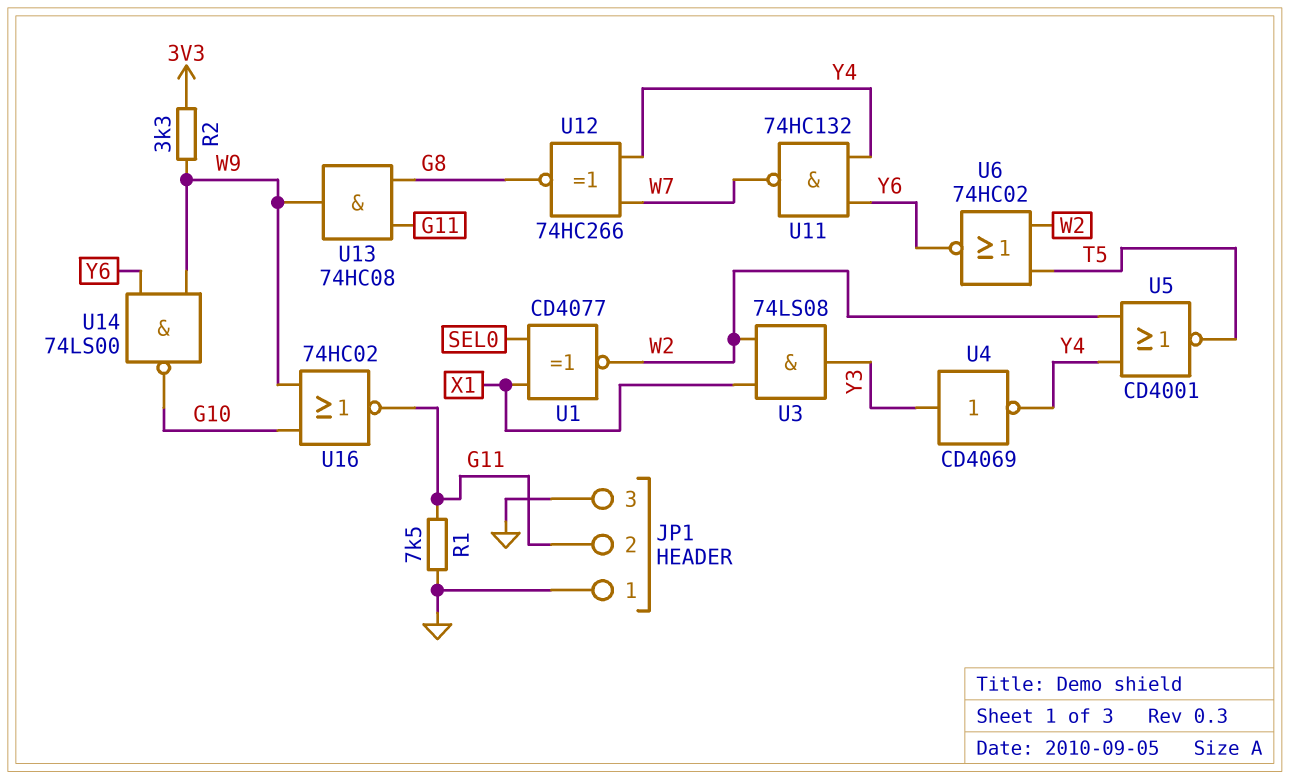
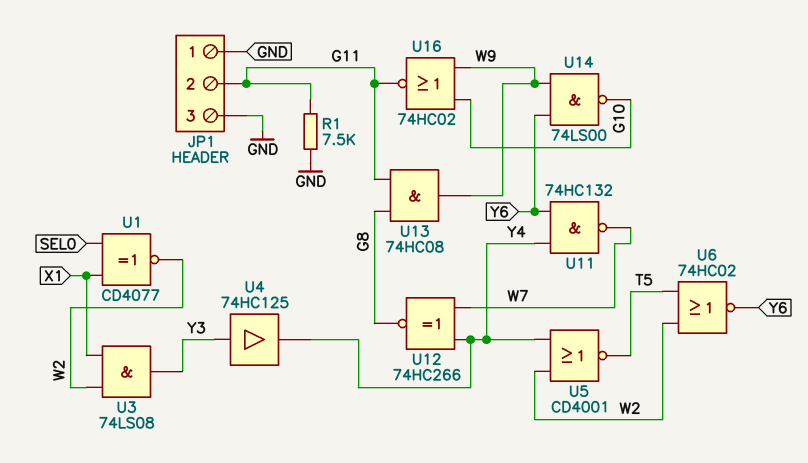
R2: 3.3k (3V3, W9) -> none
U4: NOT CD4069 (in Y3, out Y4) -> buffer 74HC125 (in Y3, out Y4)

